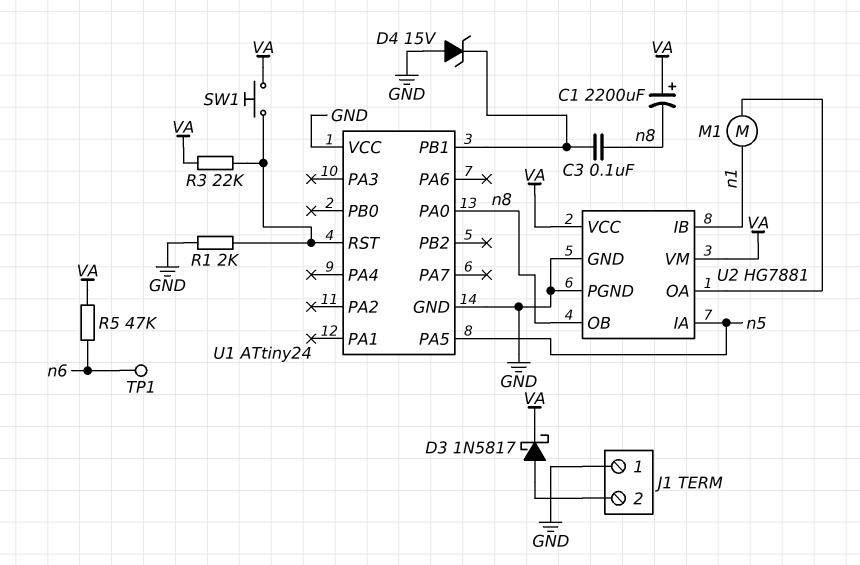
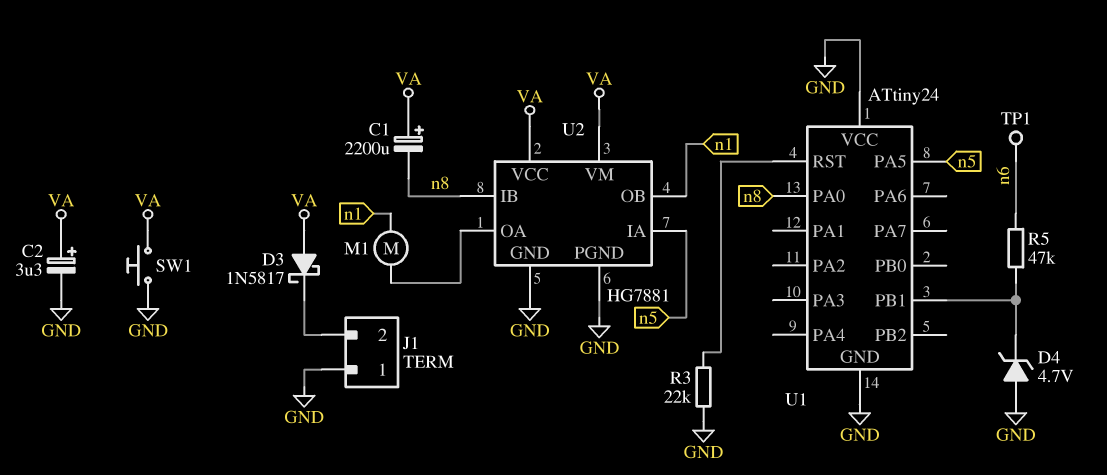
C2: none -> 3.3uF (plus VA, minus GND)
C3: 100nF (U1/PB1, n8) -> none
D3: schottky 1N5817 (A J1/2, K VA) -> schottky 1N5817 (A VA, K J1/2)
D4: zener 15V (A GND, K U1/PB1) -> zener 4.7V (A GND, K U1/PB1)
R1: 2k (GND, U1/RST) -> none
R3: 22k (U1/RST, VA) -> 22k (GND, U1/RST)
R5: 47k (VA, n6) -> 47k (U1/PB1, n6)
SW1: button (U1/RST, VA) -> button (GND, VA)
U2 pin IB: n1 -> n8
U2 pin OB: n8 -> n1

